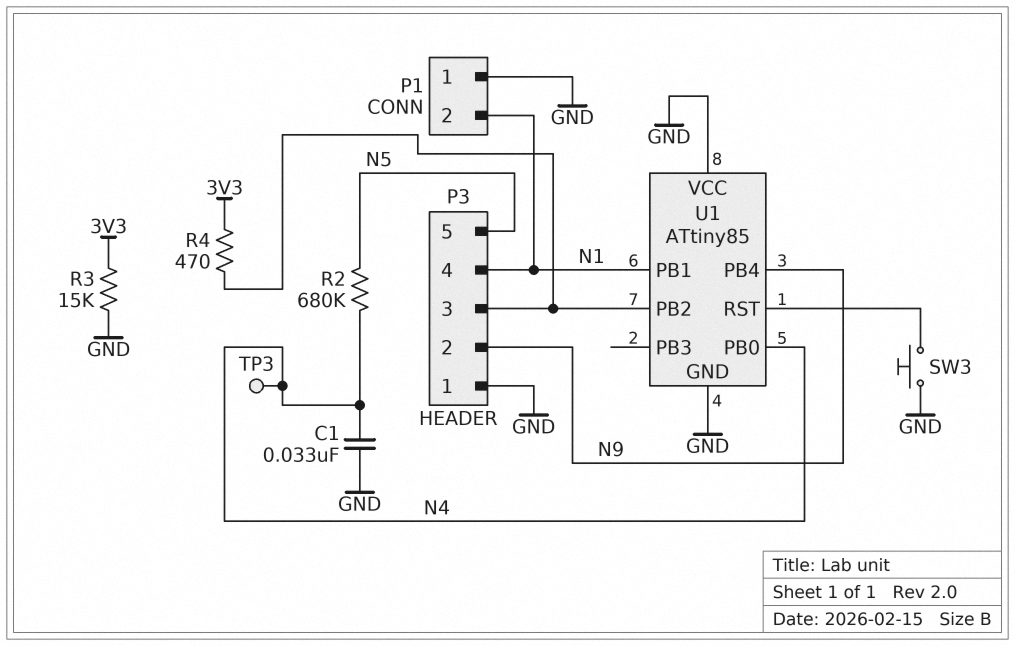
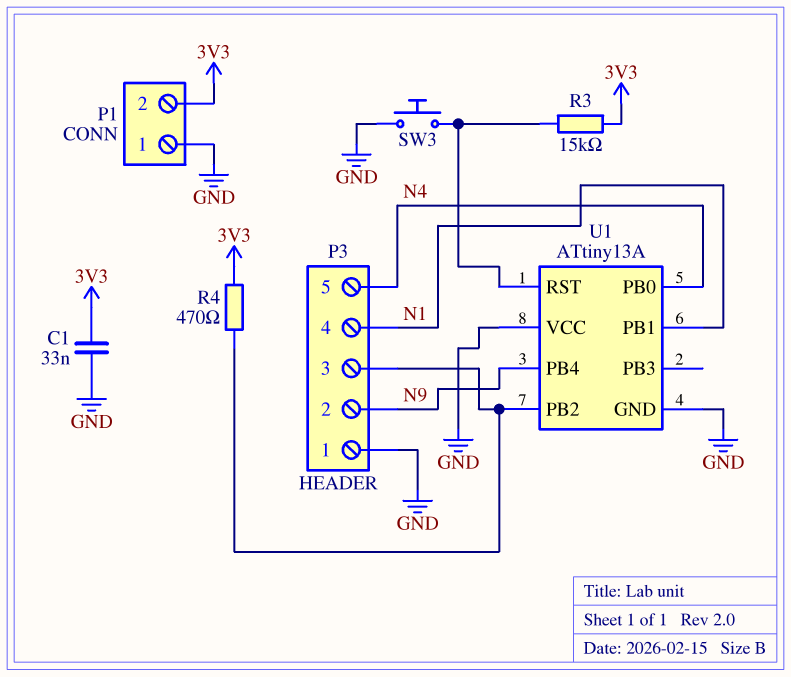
C1: 33nF (GND, N4) -> 33nF (3V3, GND)
P1 pin 2: N1 -> 3V3
P3 pin 5: N5 -> N4
R2: 680k (N4, N5) -> none
R3: 15k (3V3, GND) -> 15k (3V3, U1/RST)
TP3: test point (N4) -> none
U1: ATtiny85 -> ATtiny13A

